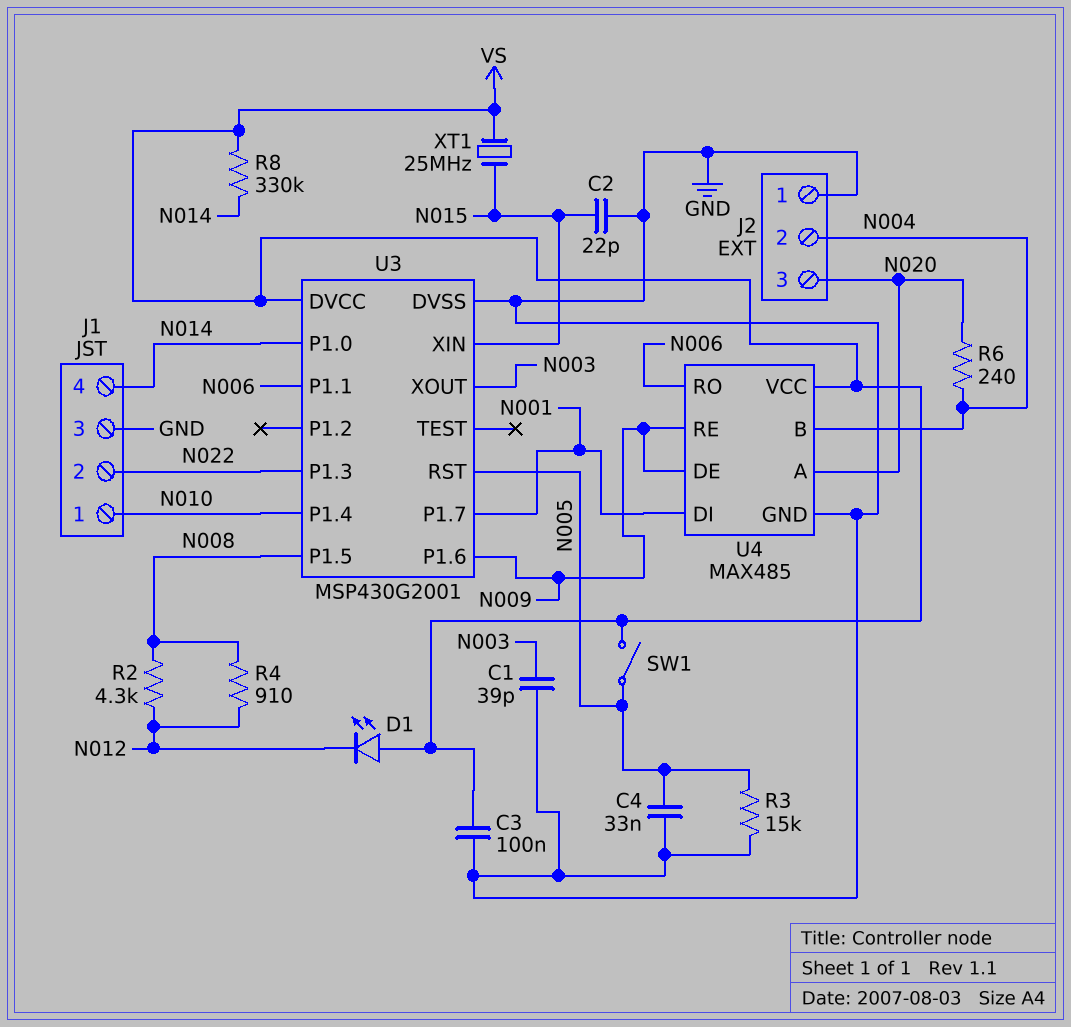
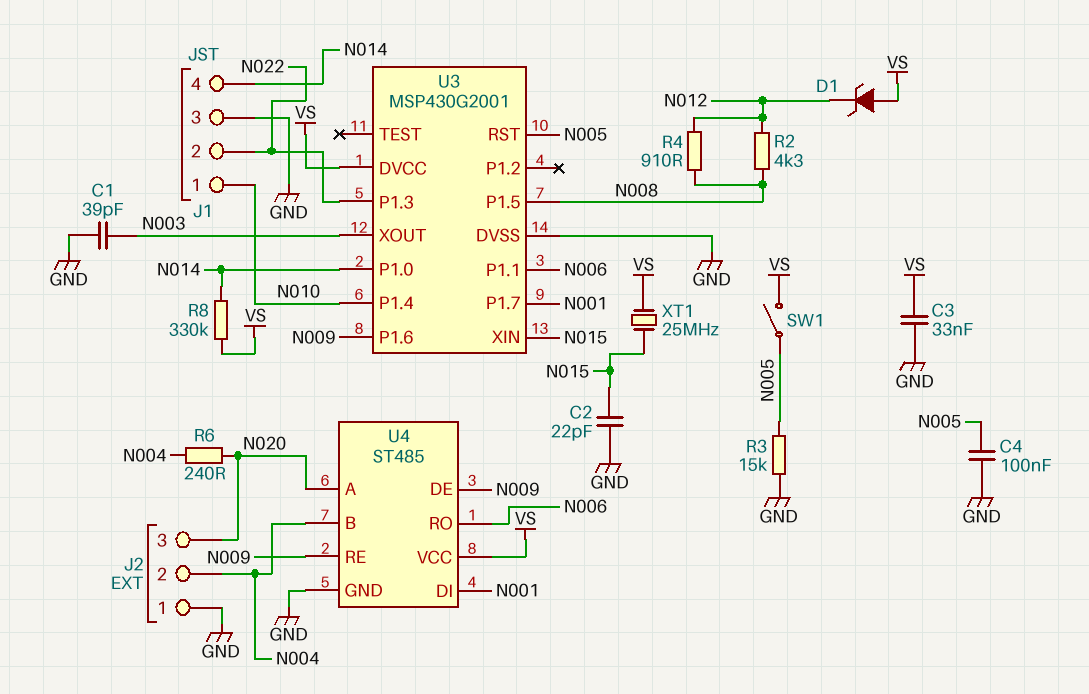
C3: 100nF (GND, VS) -> 33nF (GND, VS)
C4: 33nF (GND, N005) -> 100nF (GND, N005)
D1: LED (A VS, K N012) -> zener (A VS, K N012)
U4: MAX485 -> ST485

